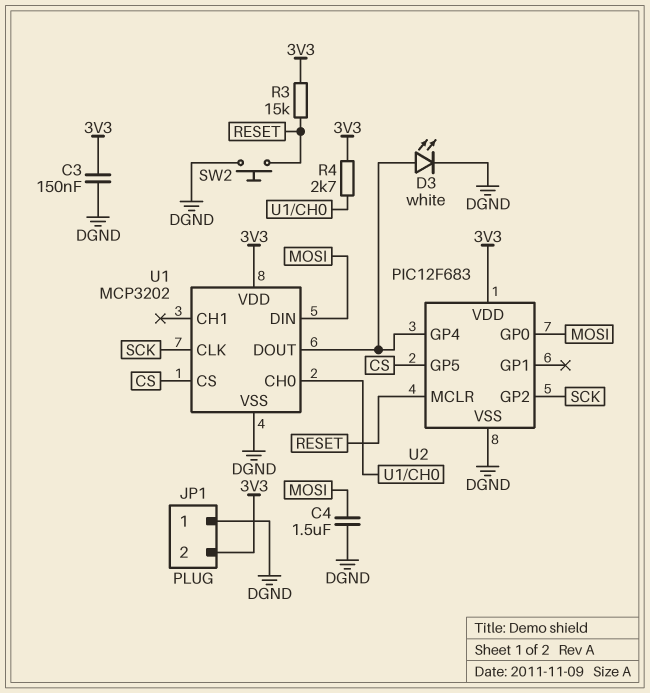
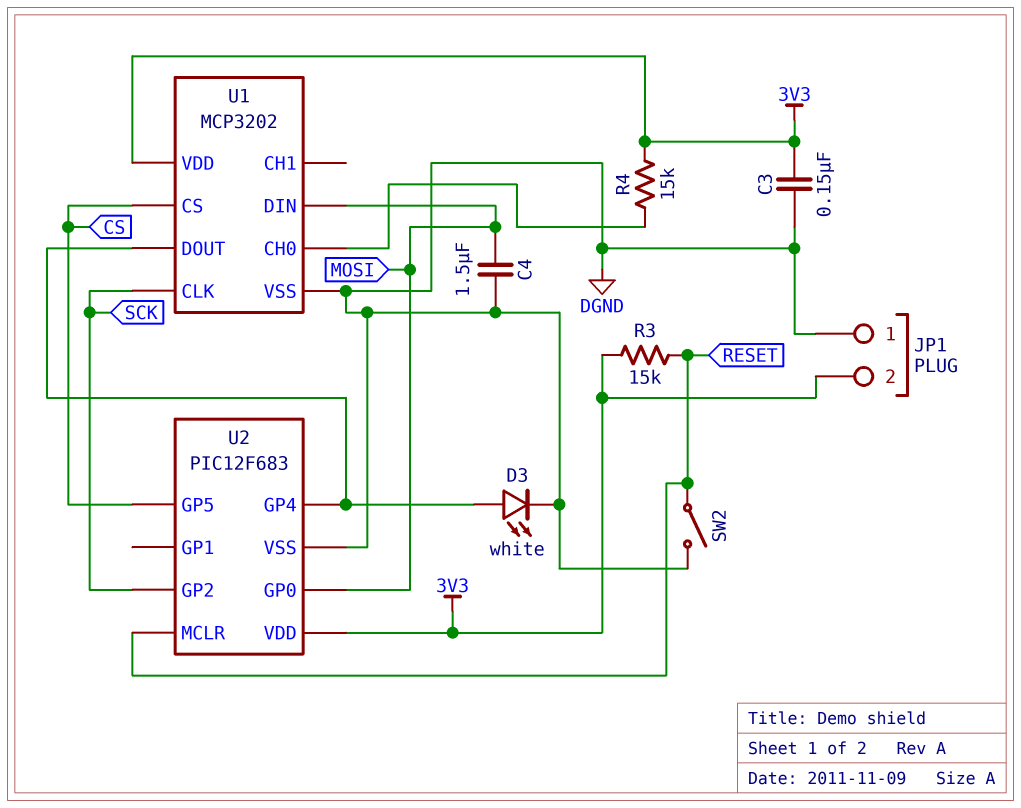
R4: 2.7k (3V3, U1/CH0) -> 15k (3V3, U1/CH0)
SW2: button (DGND, RESET) -> switch (DGND, RESET)

